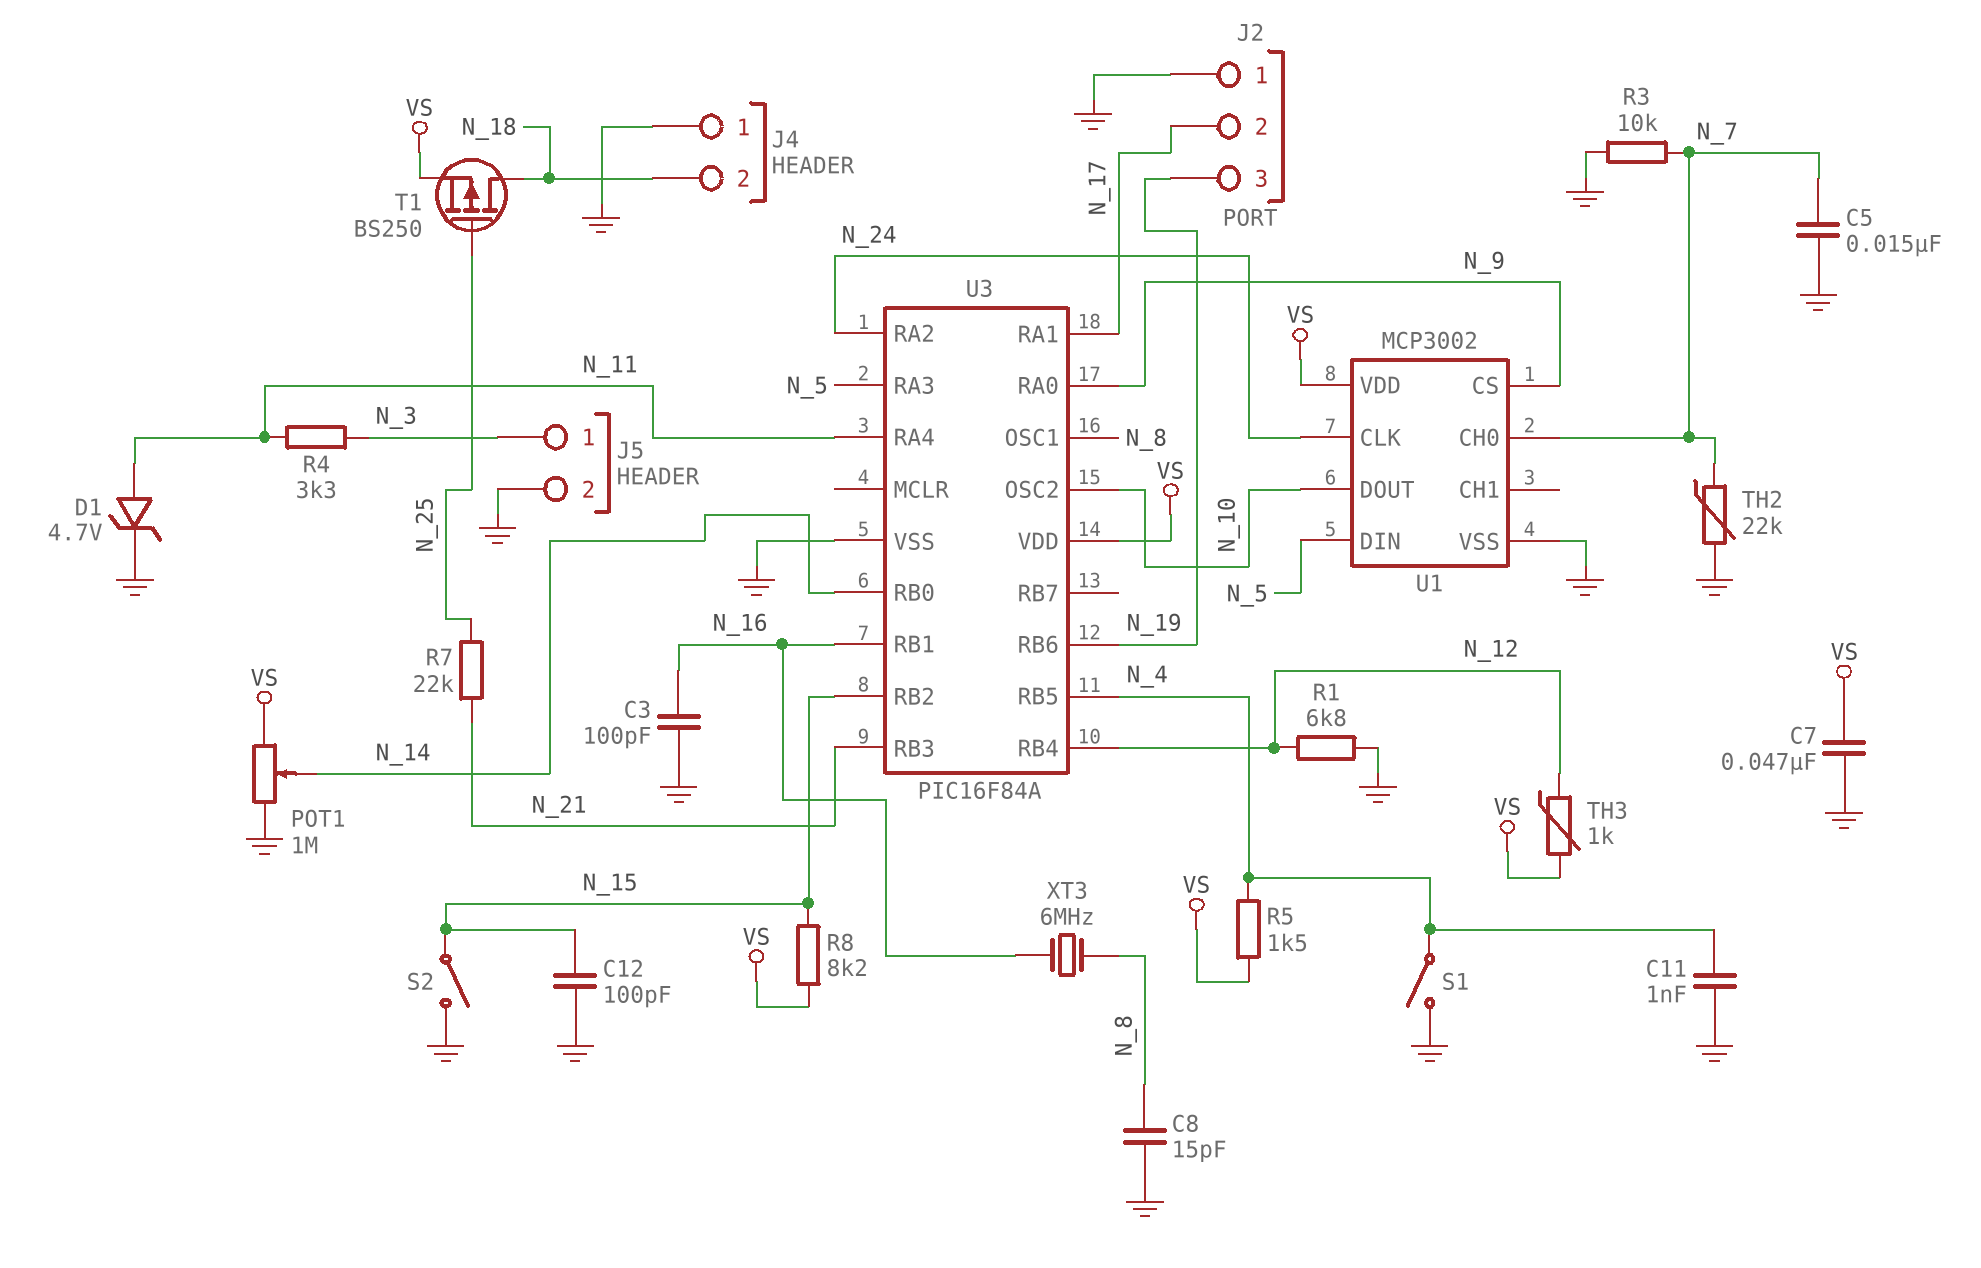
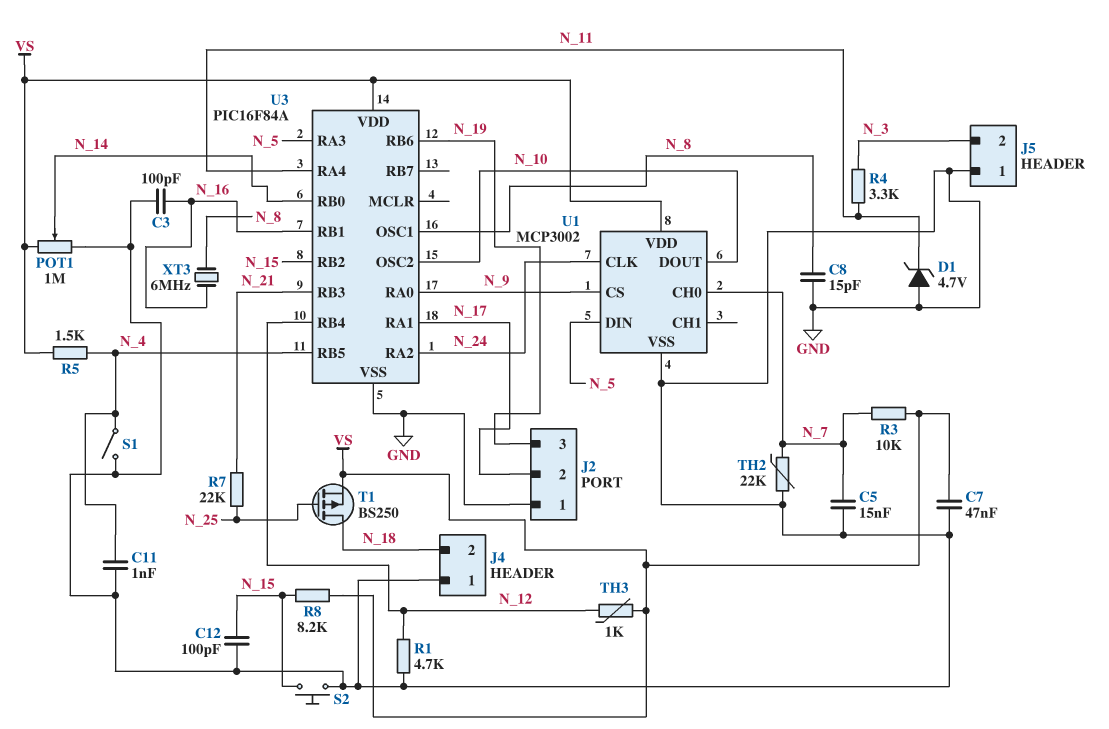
D1: zener 4.7V (A N_11, K GND) -> zener 4.7V (A GND, K N_11)
J5 pin 1: N_3 -> GND
J5 pin 2: GND -> N_3
R1: 6.8k (GND, N_12) -> 4.7k (GND, N_12)
R3: 10k (GND, N_7) -> 10k (N_7, VS)
S2: switch (GND, N_15) -> button (GND, N_15)

